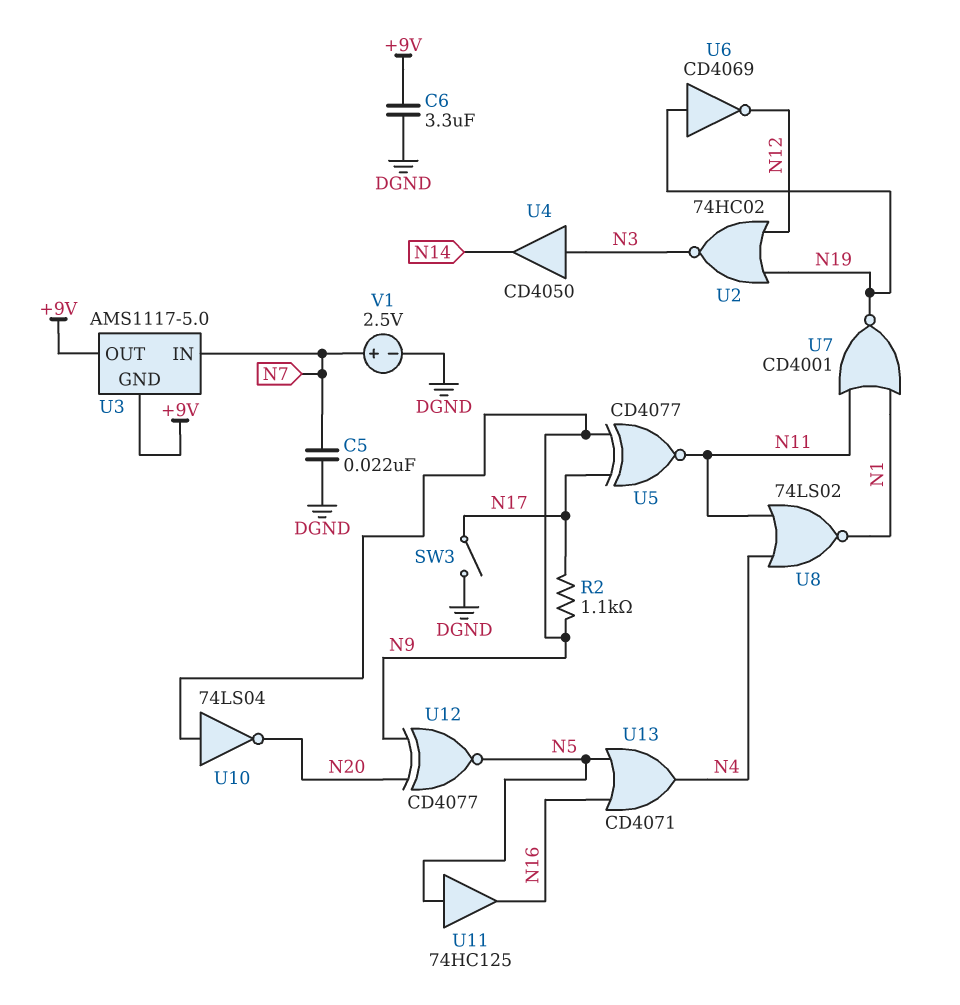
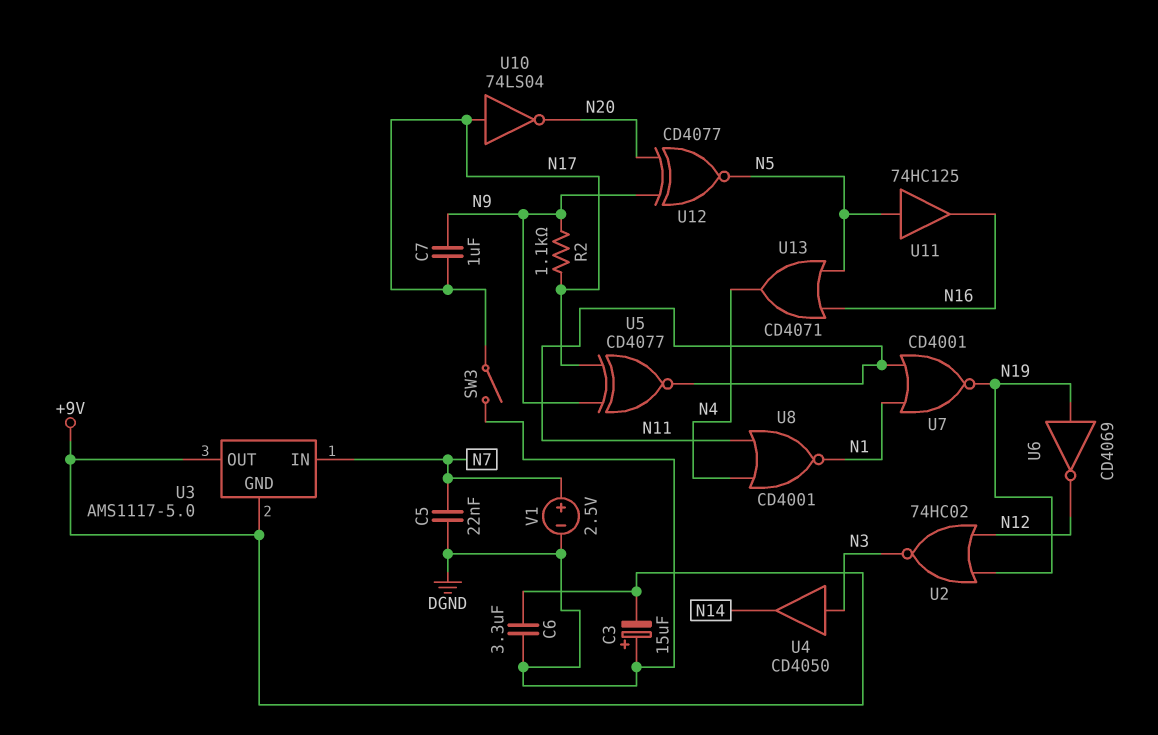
C3: none -> 15uF (plus DGND, minus +9V)
C7: none -> 1uF (N9, N17)
U8: NOR 74LS02 (in N4, in N11, out N1) -> NOR CD4001 (in N4, in N11, out N1)
U10: NOT 74LS04 (in N9, out N20) -> NOT 74LS04 (in N17, out N20)

